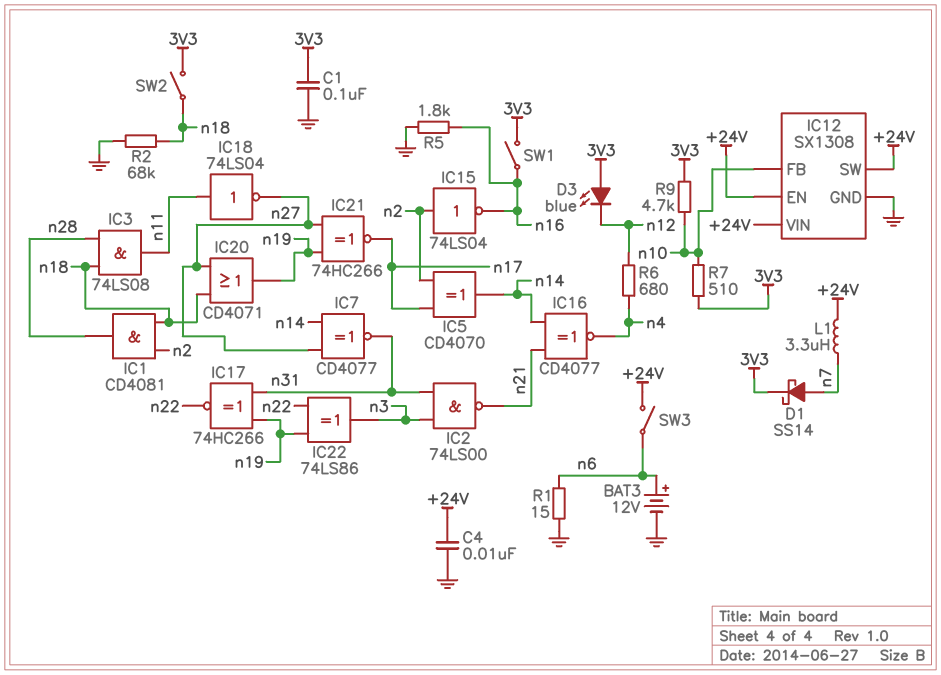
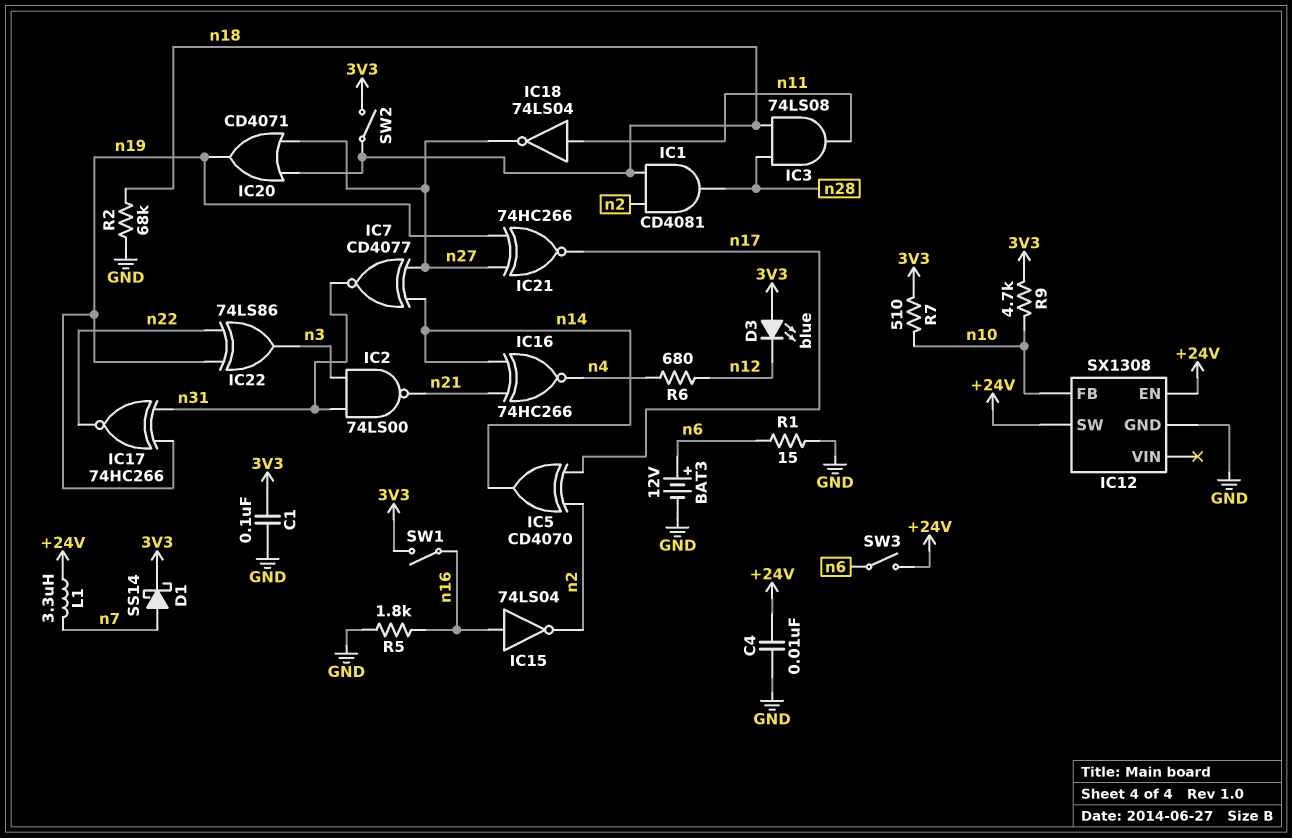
IC12 pin VIN: +24V -> none
IC15: NOT 74LS04 (in n2, out n16) -> NOT 74LS04 (in n16, out n2)
IC16: XNOR CD4077 (in n14, in n21, out n4) -> XNOR 74HC266 (in n14, in n21, out n4)

